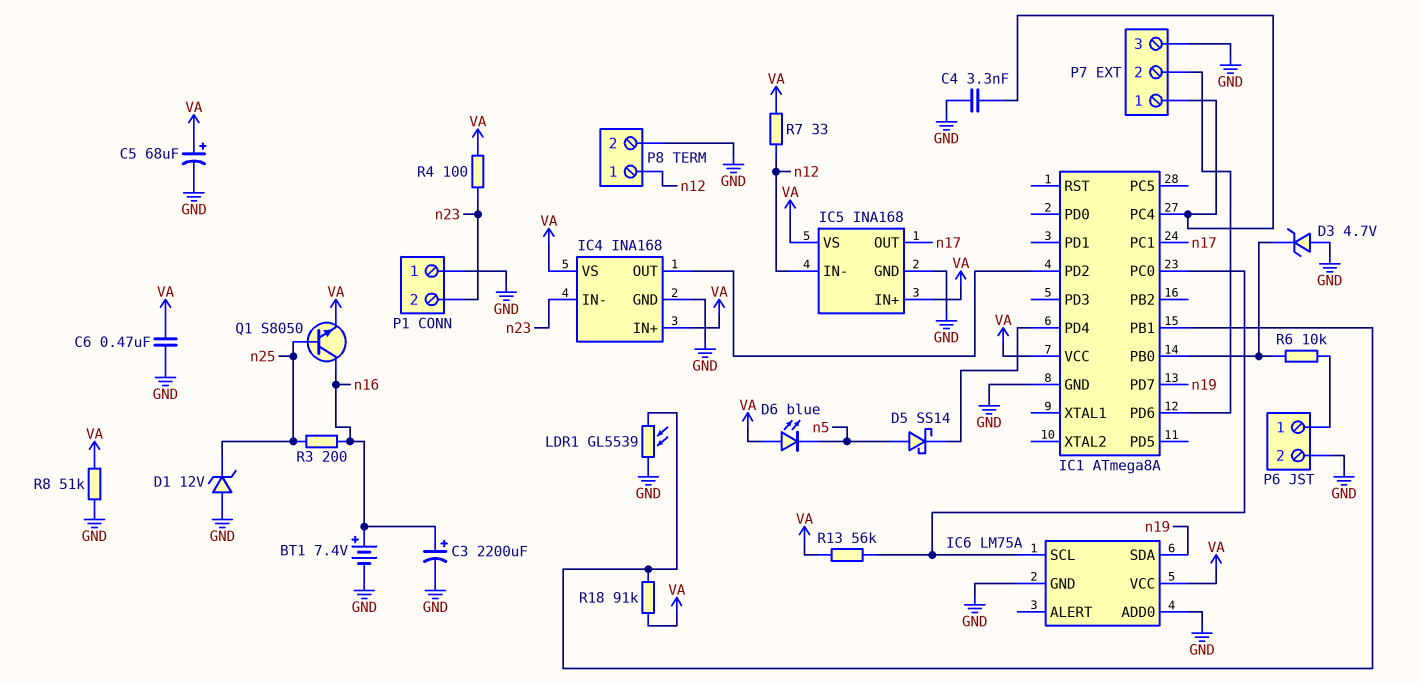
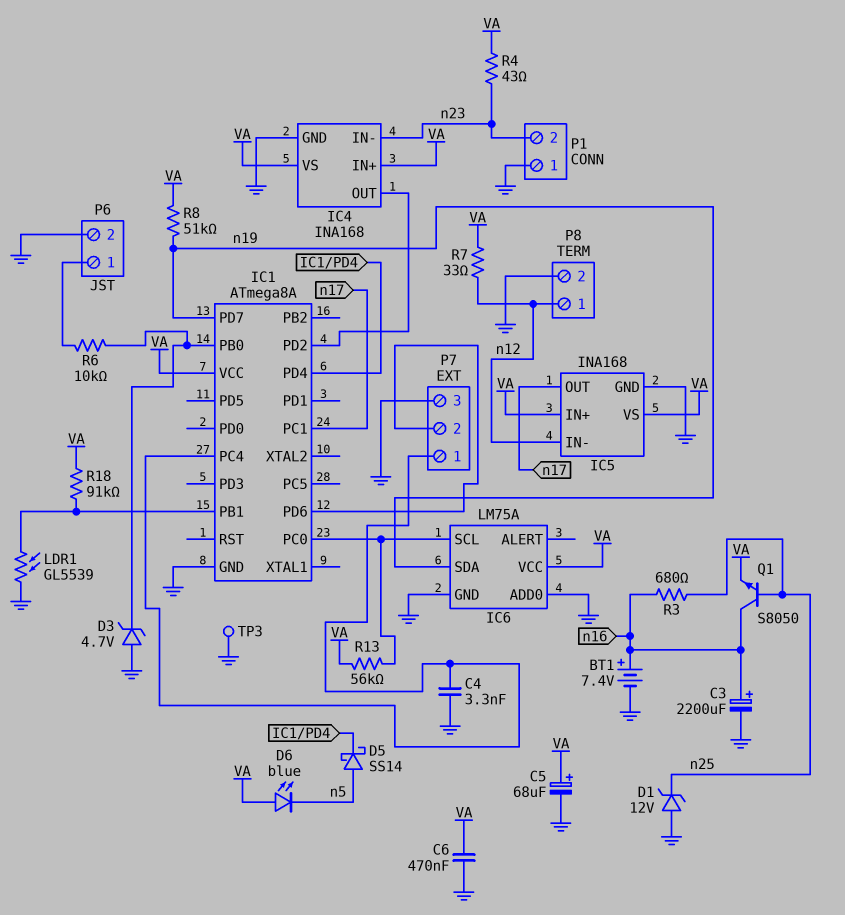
R3: 200 (n16, n25) -> 680 (n16, n25)
R4: 100 (VA, n23) -> 43 (VA, n23)
R8: 51k (GND, VA) -> 51k (VA, n19)
TP3: none -> test point (GND)

